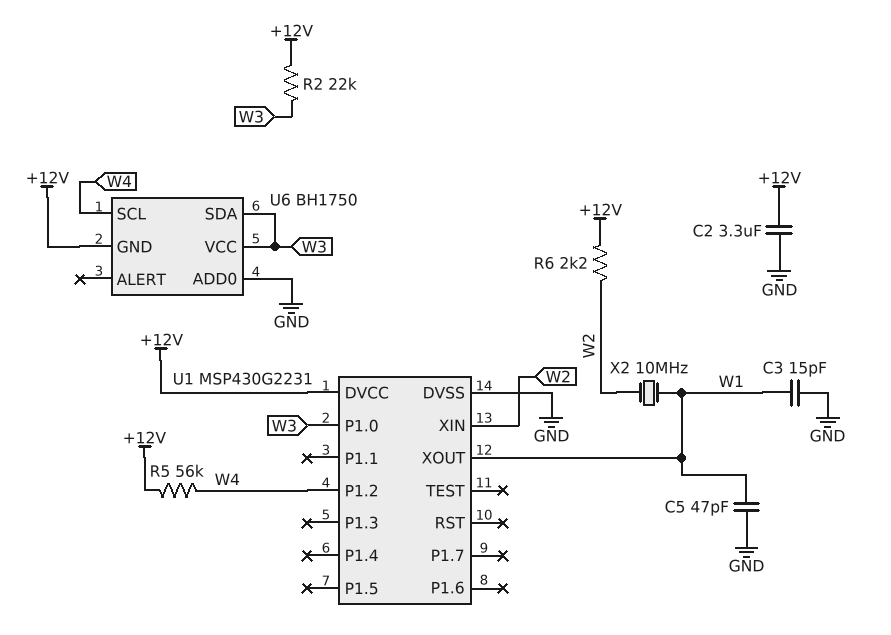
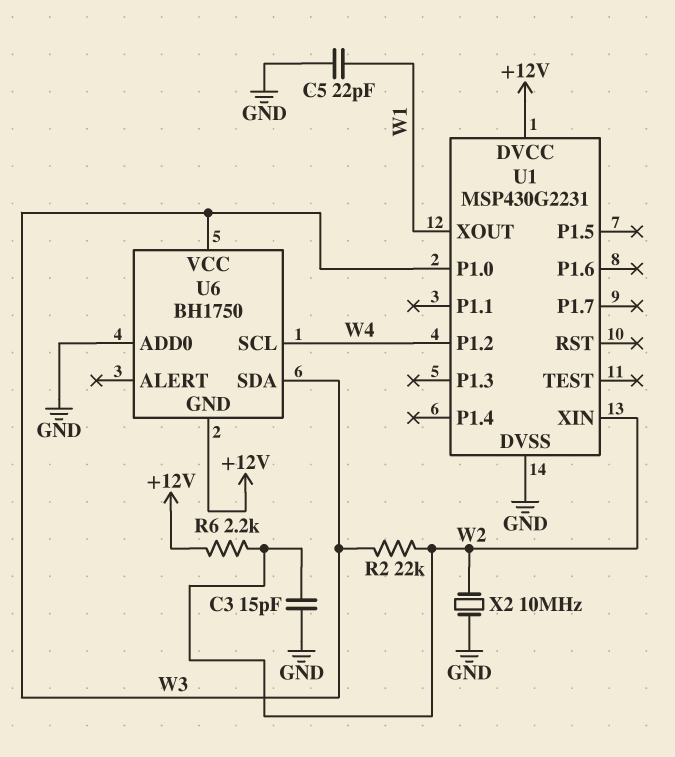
C2: 3.3uF (+12V, GND) -> none
C3: 15pF (GND, W1) -> 15pF (GND, W2)
C5: 47pF (GND, W1) -> 22pF (GND, W1)
R2: 22k (+12V, W3) -> 22k (W2, W3)
R5: 56k (+12V, W4) -> none
X2: 10MHz (W1, W2) -> 10MHz (GND, W2)

